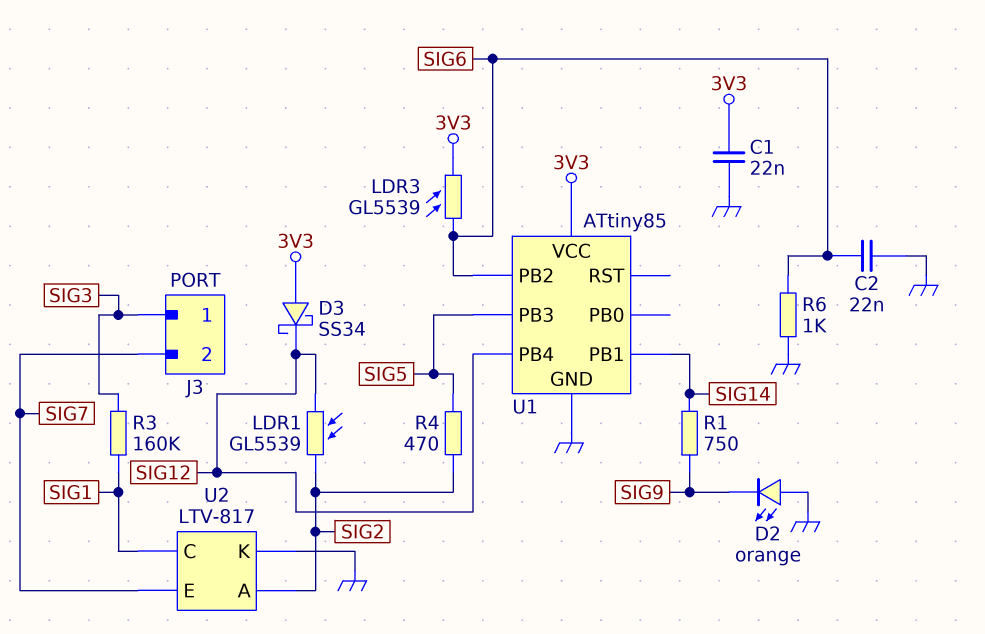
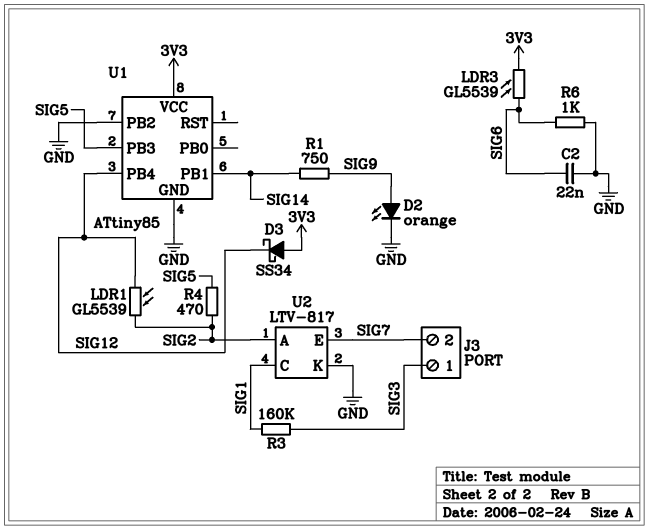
C1: 22nF (3V3, GND) -> none
D2: LED orange (A GND, K SIG9) -> LED orange (A SIG9, K GND)
U1 pin PB2: SIG6 -> GND

